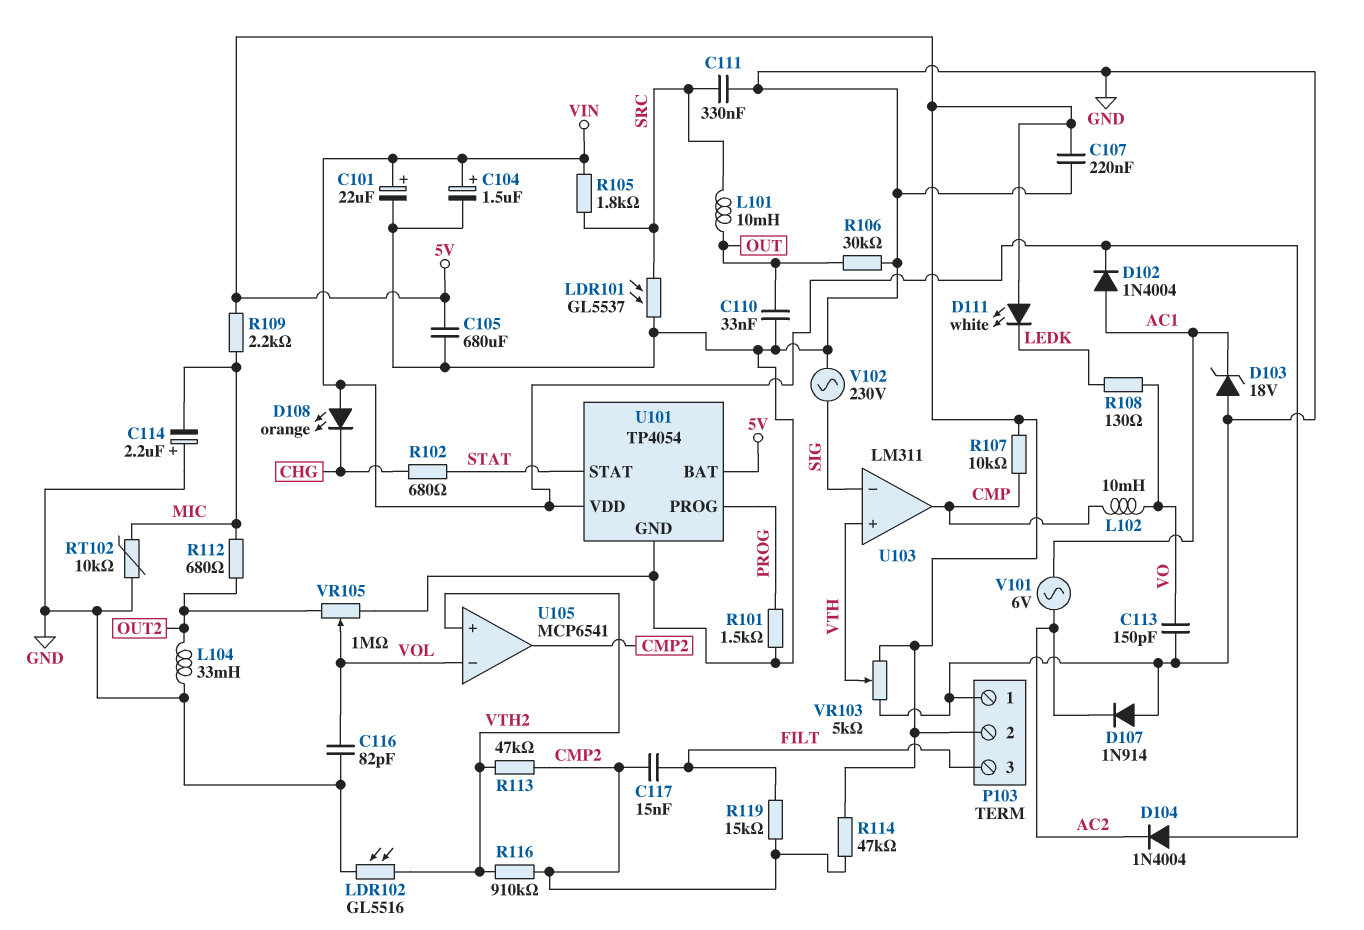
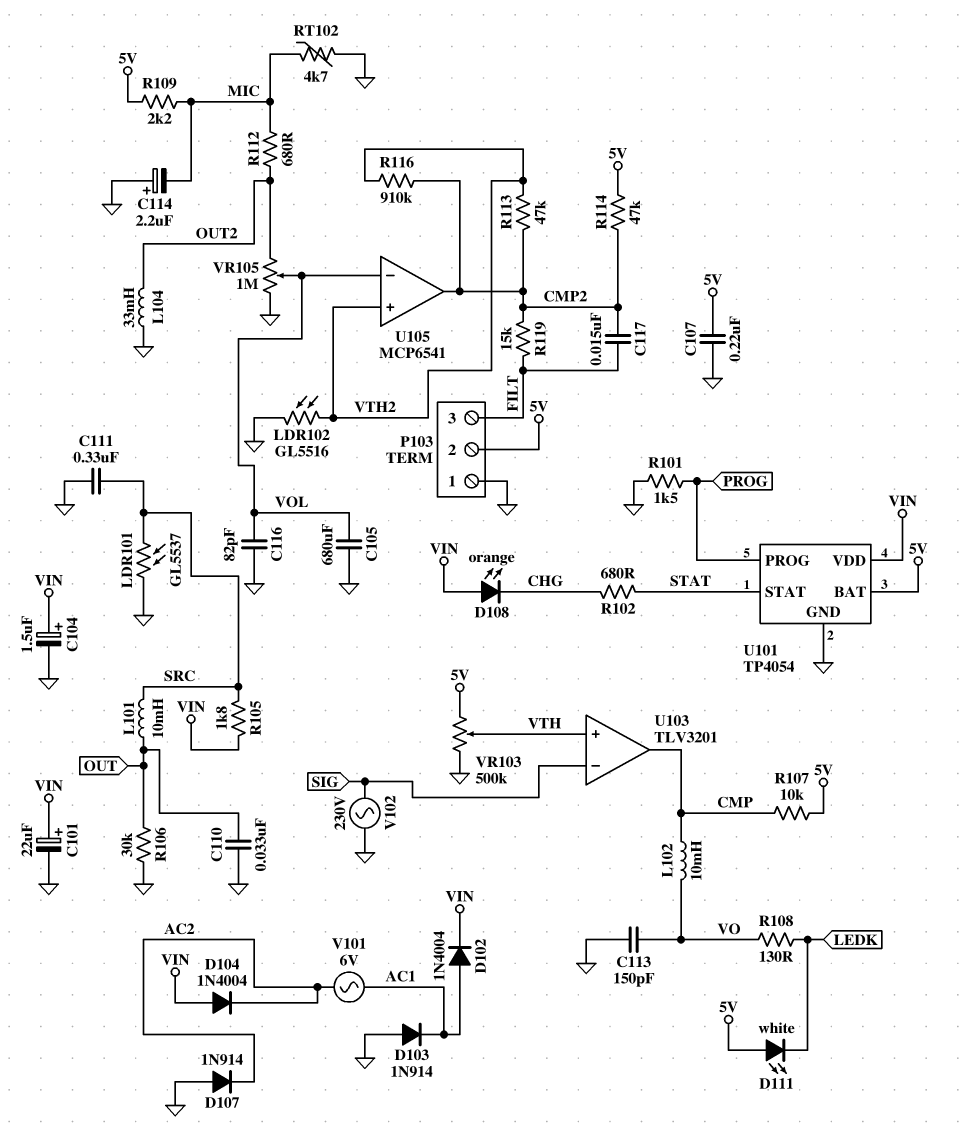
C105: 680uF (5V, GND) -> 680uF (GND, VOL)
D103: zener 18V (A GND, K AC1) -> diode 1N914 (A GND, K AC1)
RT102: 10k (GND, MIC) -> 4.7k (GND, MIC)
U103: LM311 -> TLV3201
VR103: 5k (5V, GND, wiper VTH) -> 500k (5V, GND, wiper VTH)

